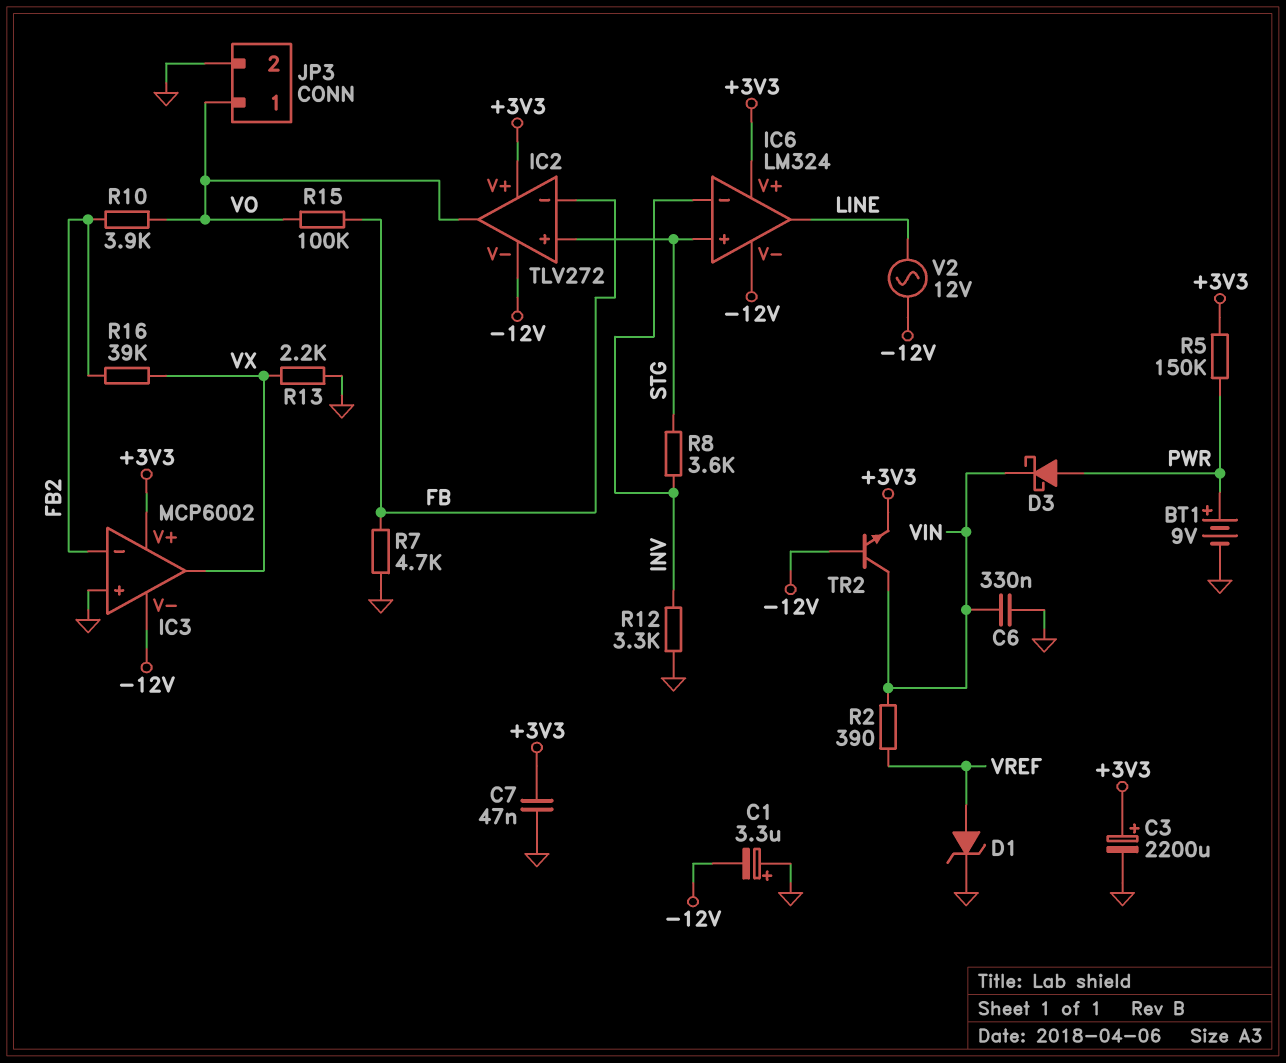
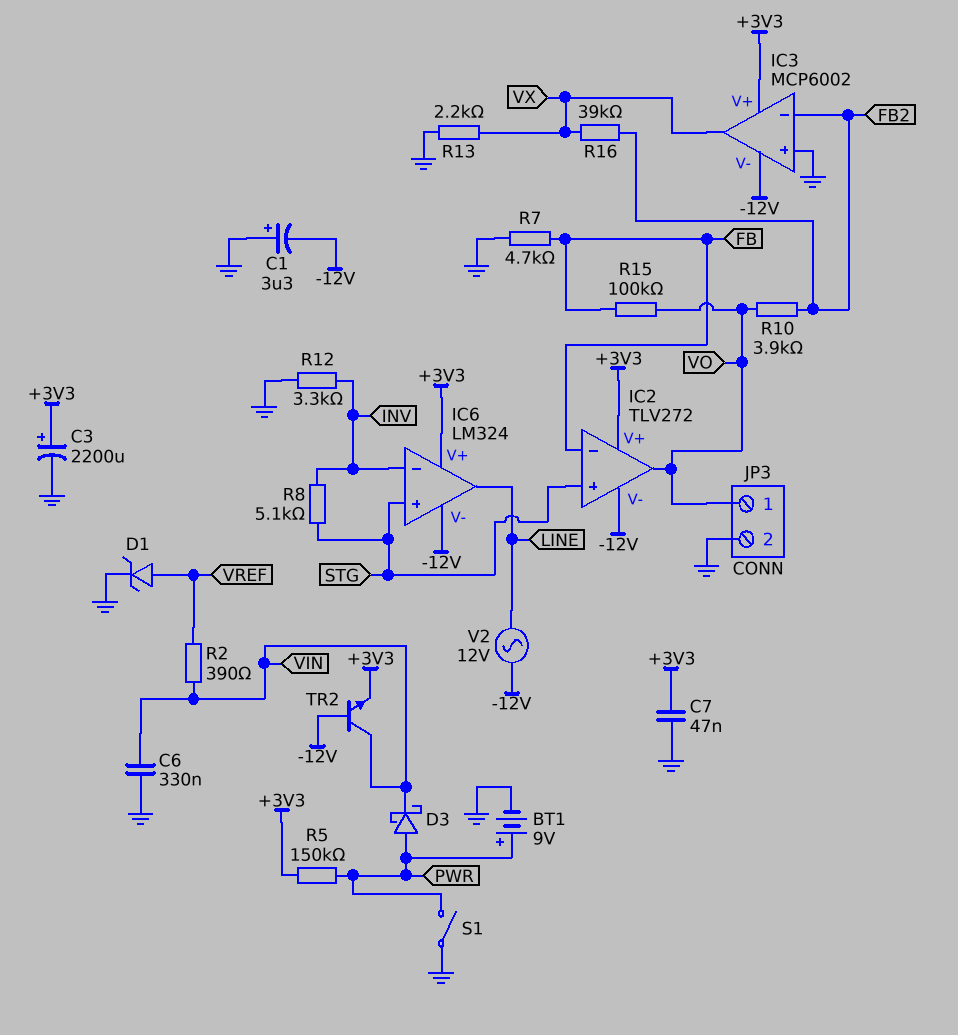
R8: 3.6k (INV, STG) -> 5.1k (INV, STG)
S1: none -> switch (GND, PWR)

